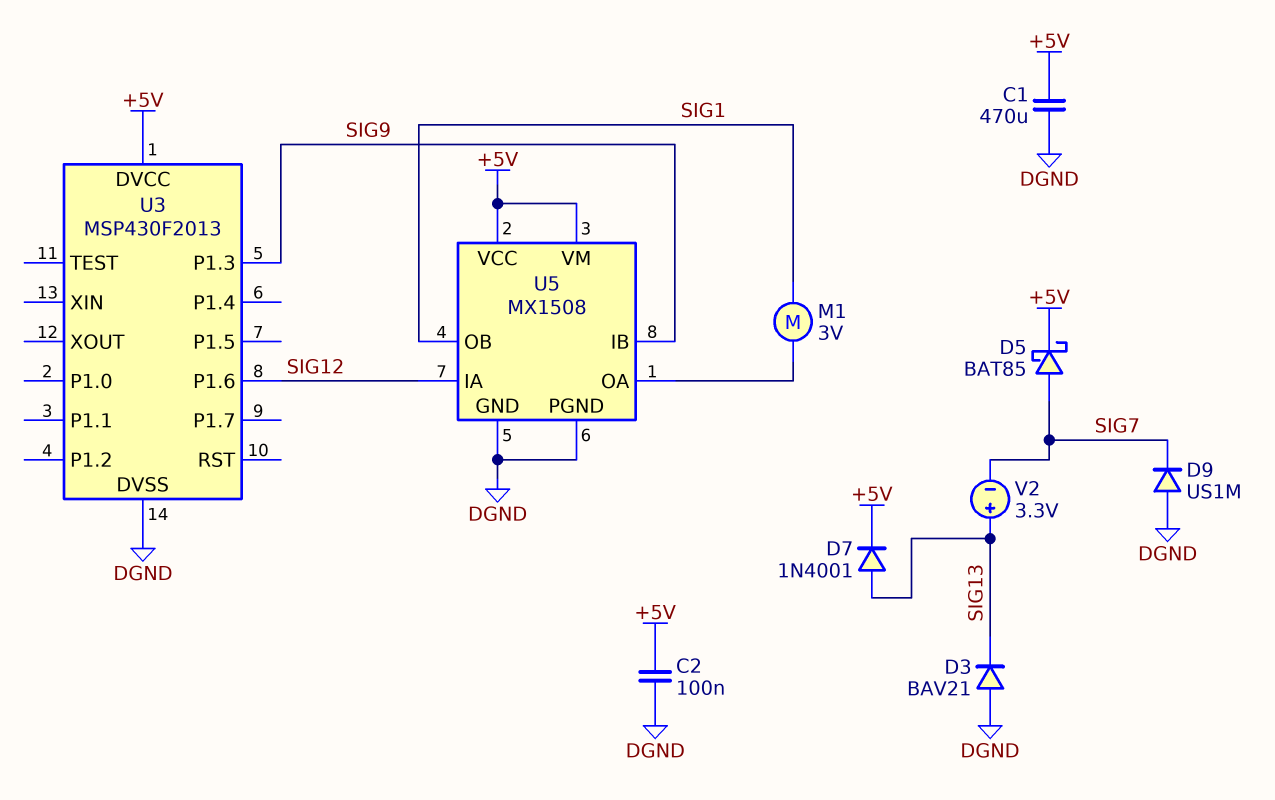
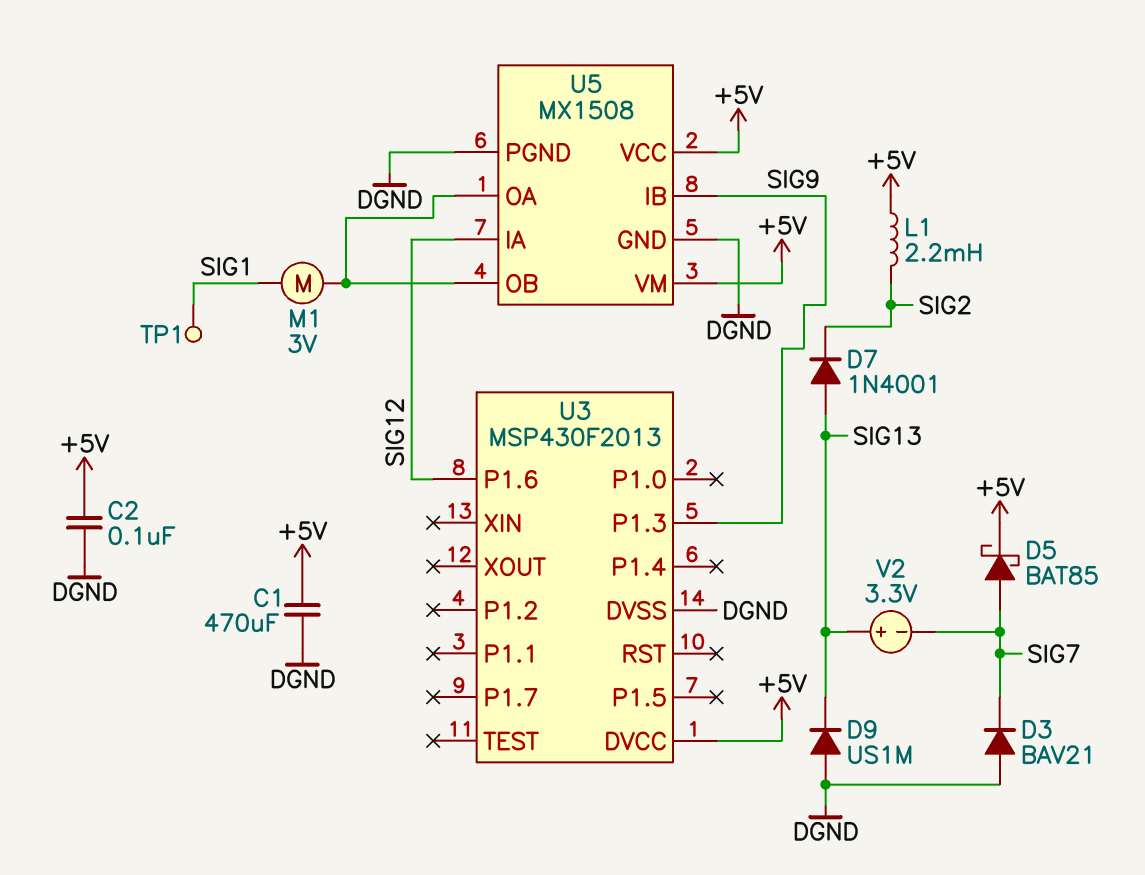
D3: diode BAV21 (A DGND, K SIG13) -> diode BAV21 (A DGND, K SIG7)
D7: diode 1N4001 (A SIG13, K +5V) -> diode 1N4001 (A SIG13, K SIG2)
D9: diode US1M (A DGND, K SIG7) -> diode US1M (A DGND, K SIG13)
L1: none -> 2.2mH (+5V, SIG2)
TP1: none -> test point (SIG1)
U5 pin OB: SIG1 -> U5/OA

